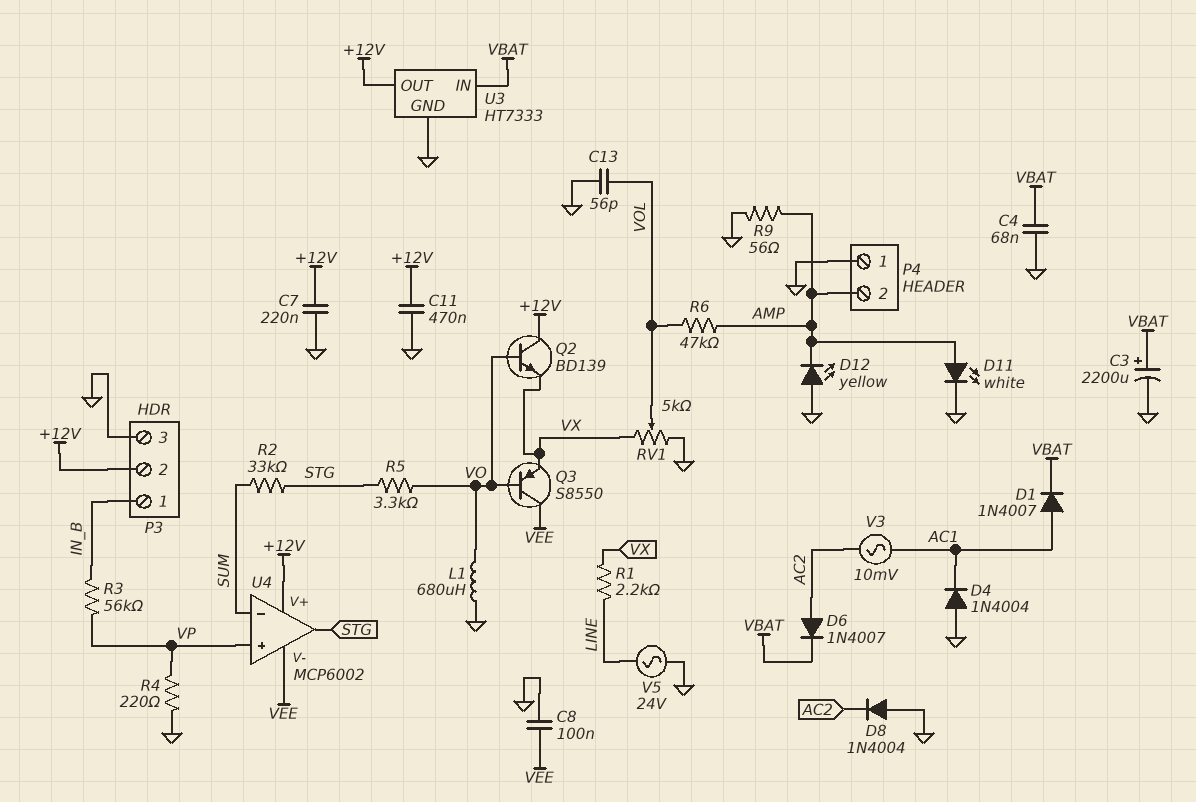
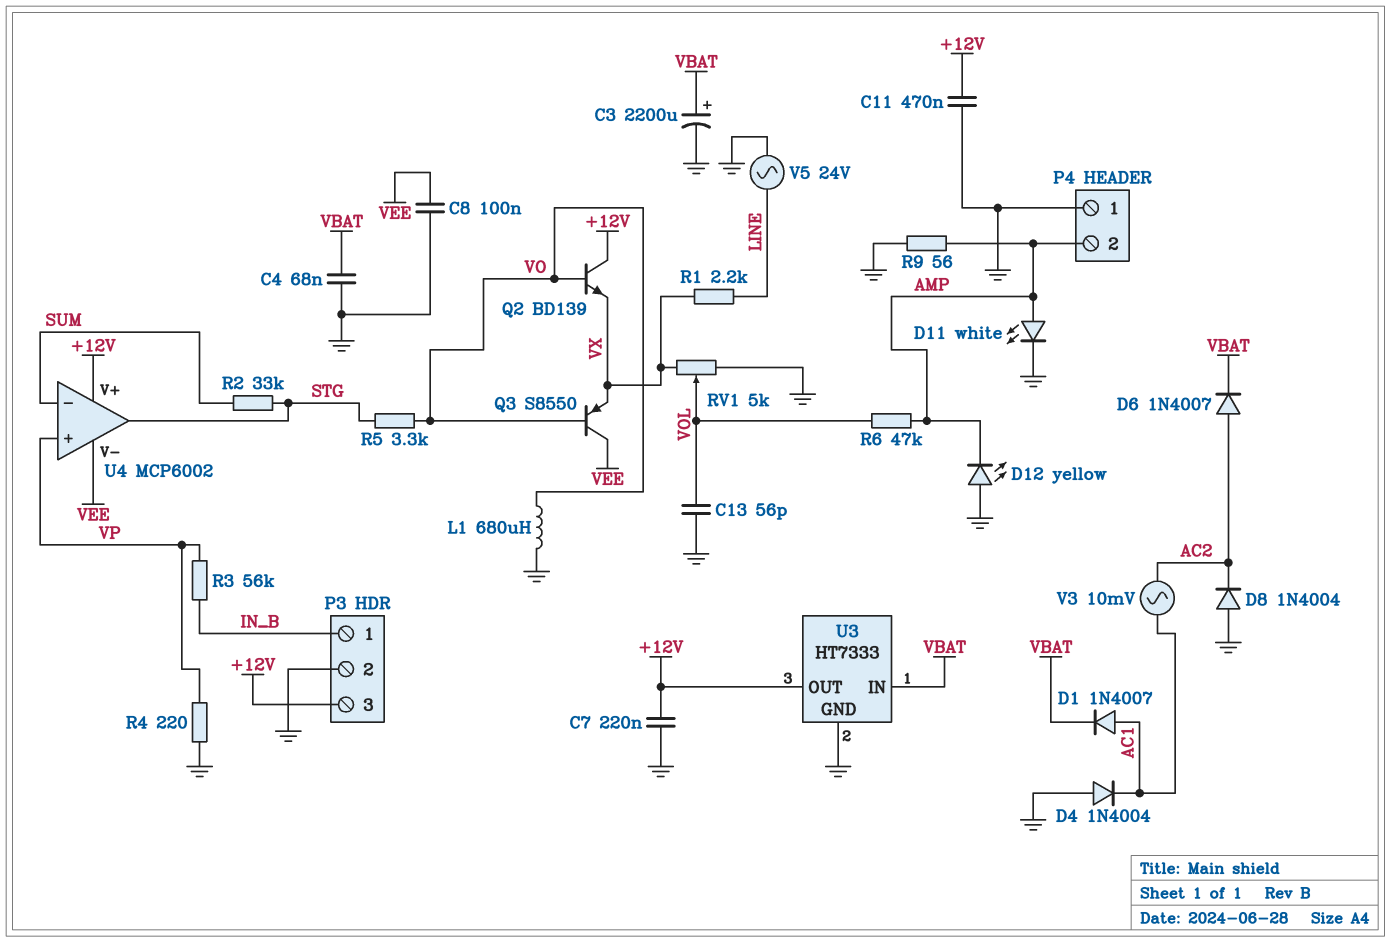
P3 pin 2: +12V -> GND
P3 pin 3: GND -> +12V

